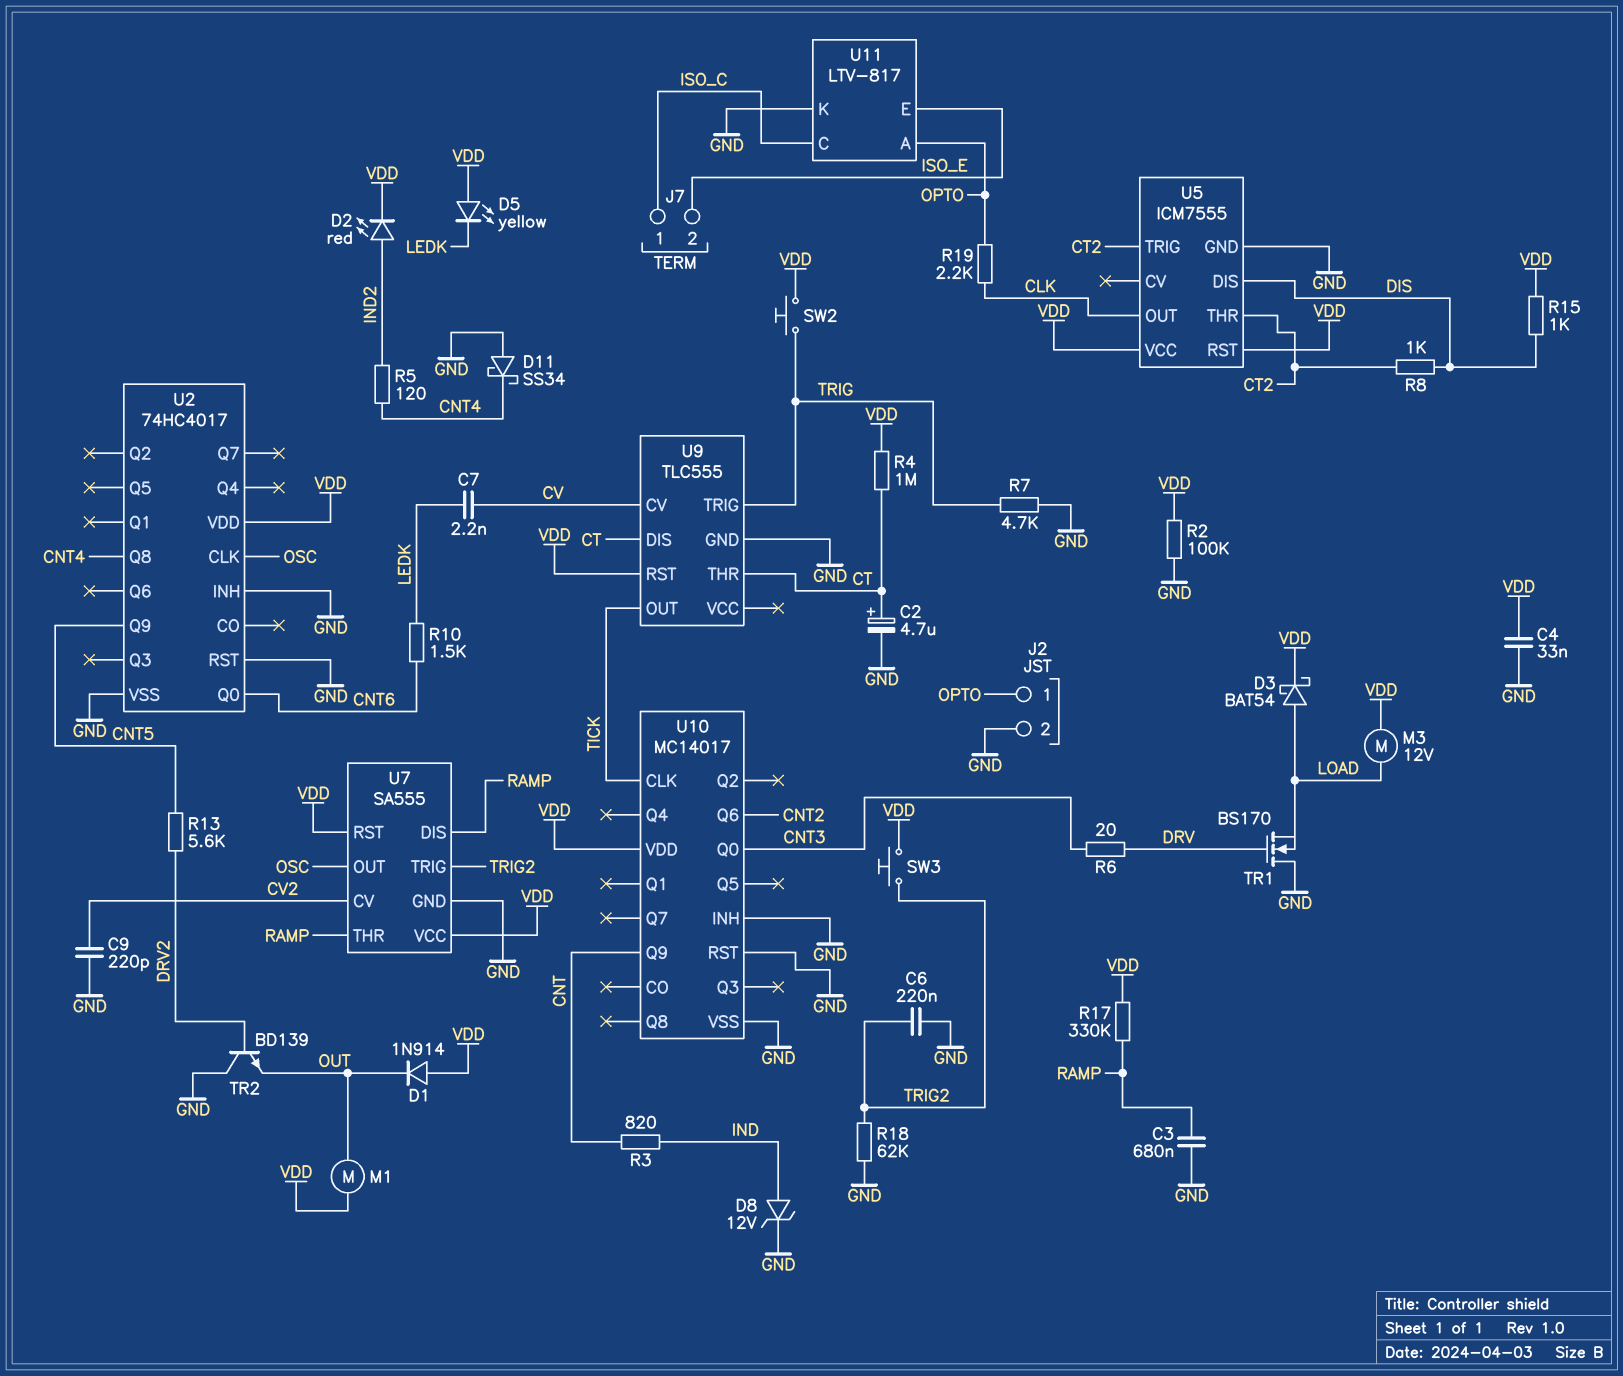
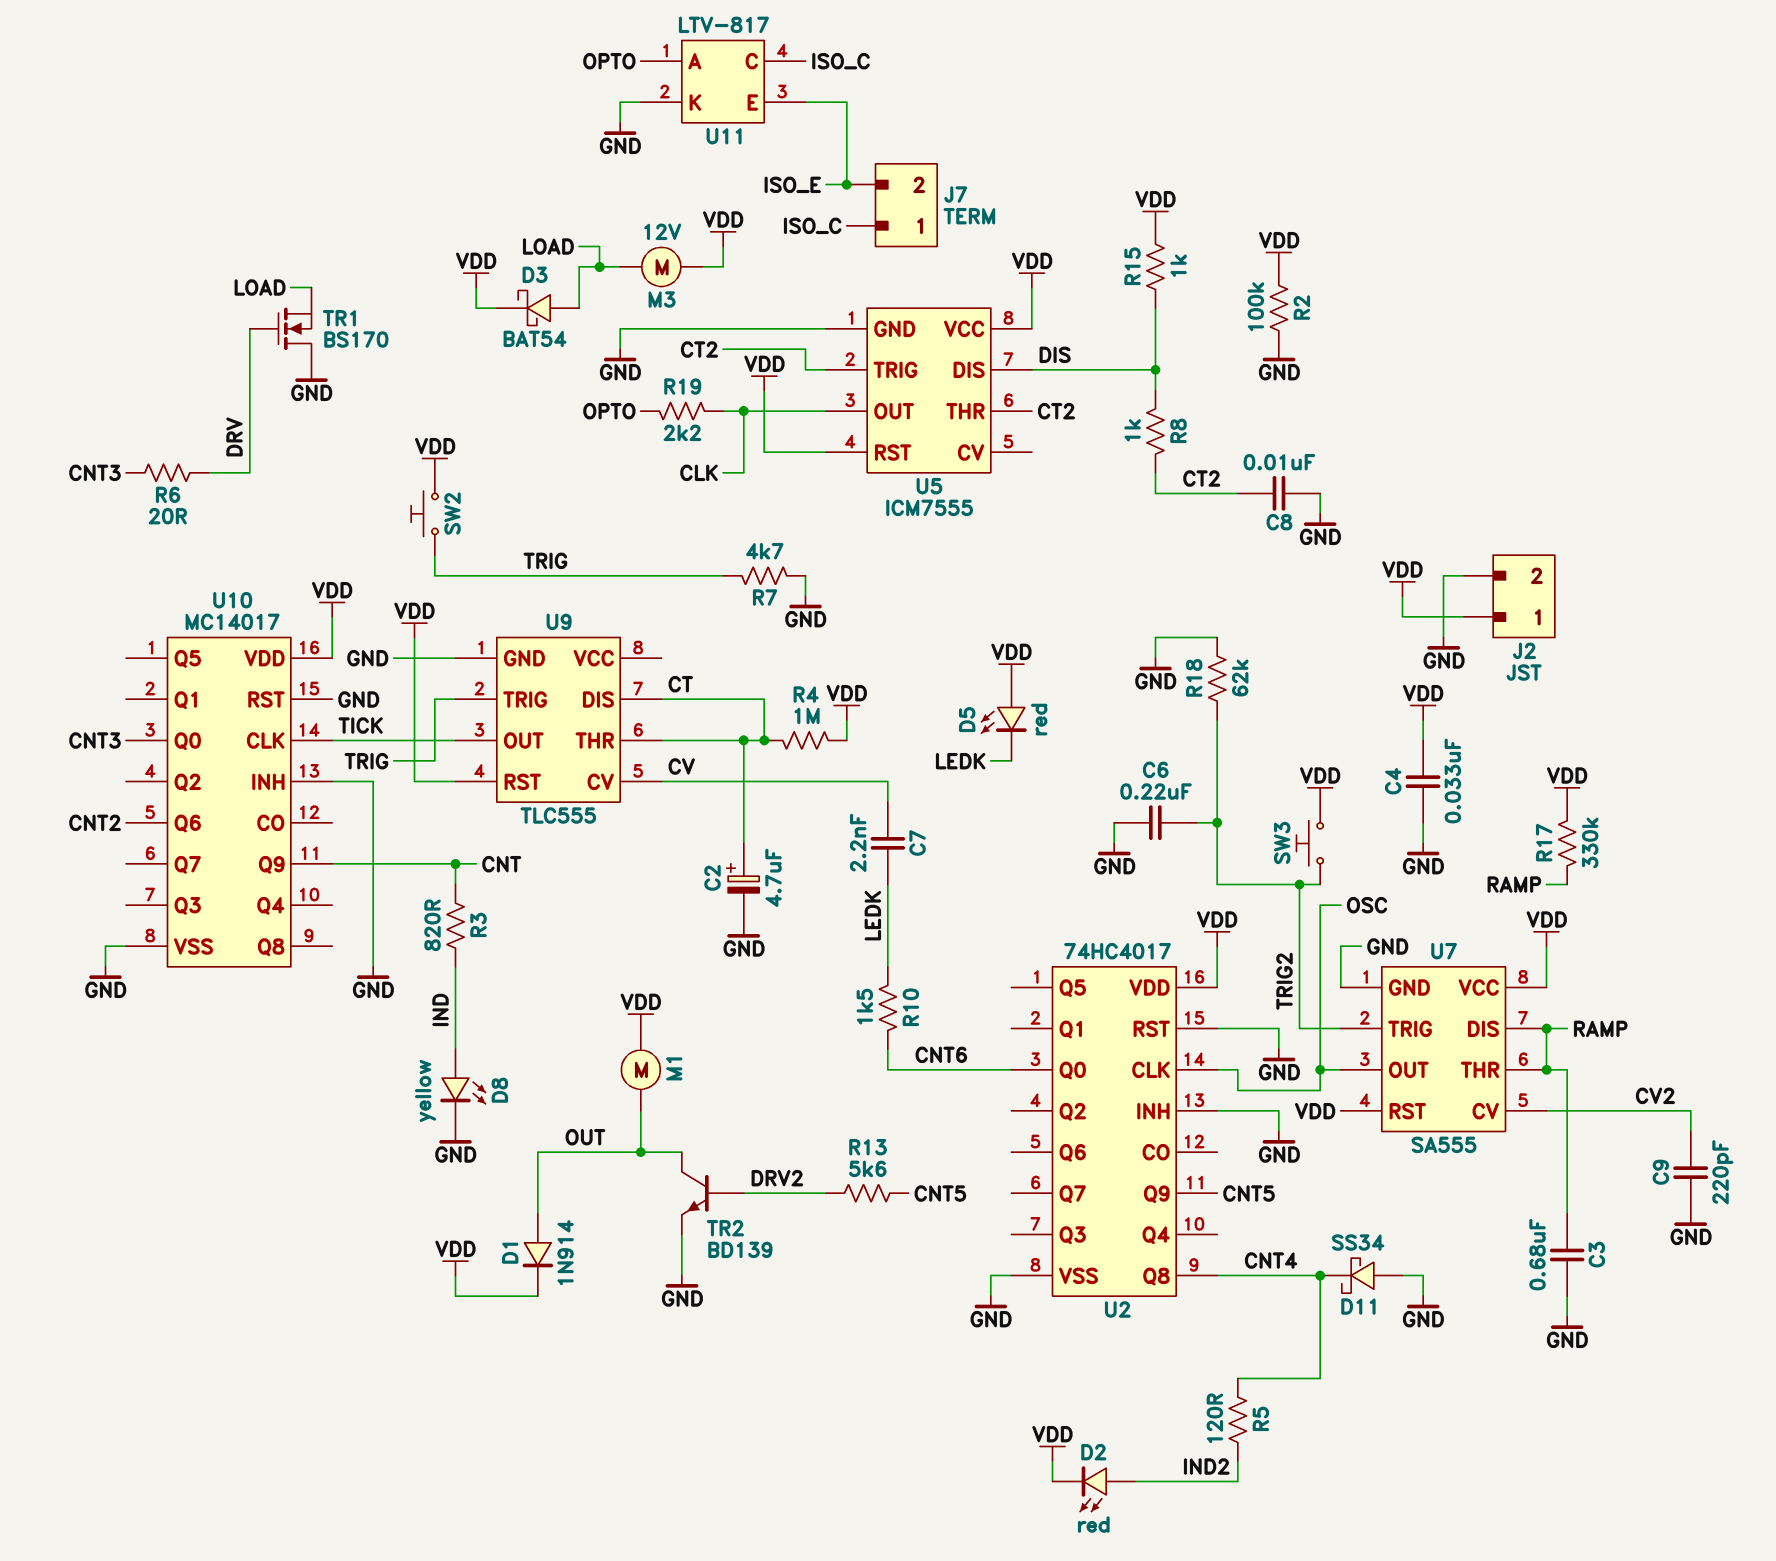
C8: none -> 10nF (CT2, GND)
D1: diode 1N914 (A VDD, K OUT) -> diode 1N914 (A OUT, K VDD)
D5: LED yellow (A VDD, K LEDK) -> LED red (A VDD, K LEDK)
D8: zener 12V (A IND, K GND) -> LED yellow (A IND, K GND)
J2 pin 1: OPTO -> VDD
TR2: NPN BD139 (B DRV2, C GND, E OUT) -> NPN BD139 (B DRV2, C OUT, E GND)

